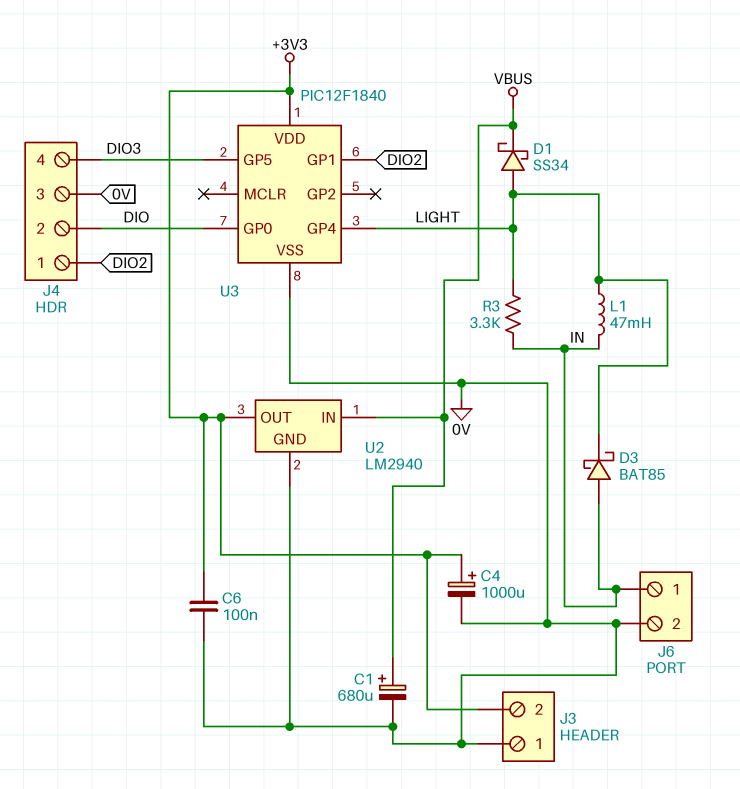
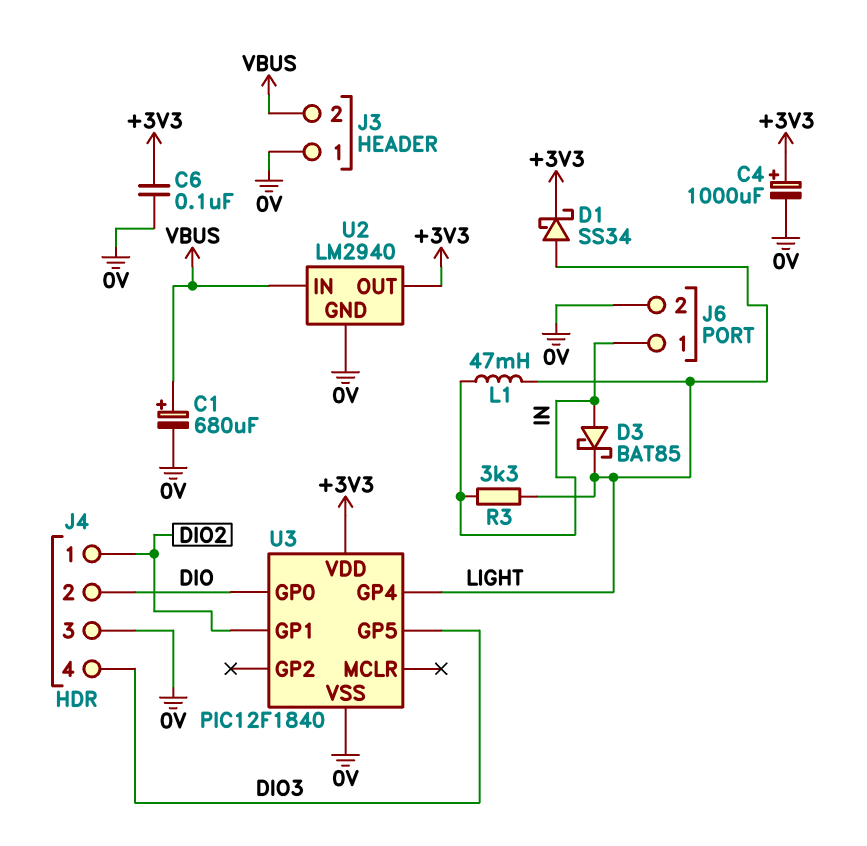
D1: schottky SS34 (A LIGHT, K VBUS) -> schottky SS34 (A LIGHT, K +3V3)
J3 pin 2: +3V3 -> VBUS

